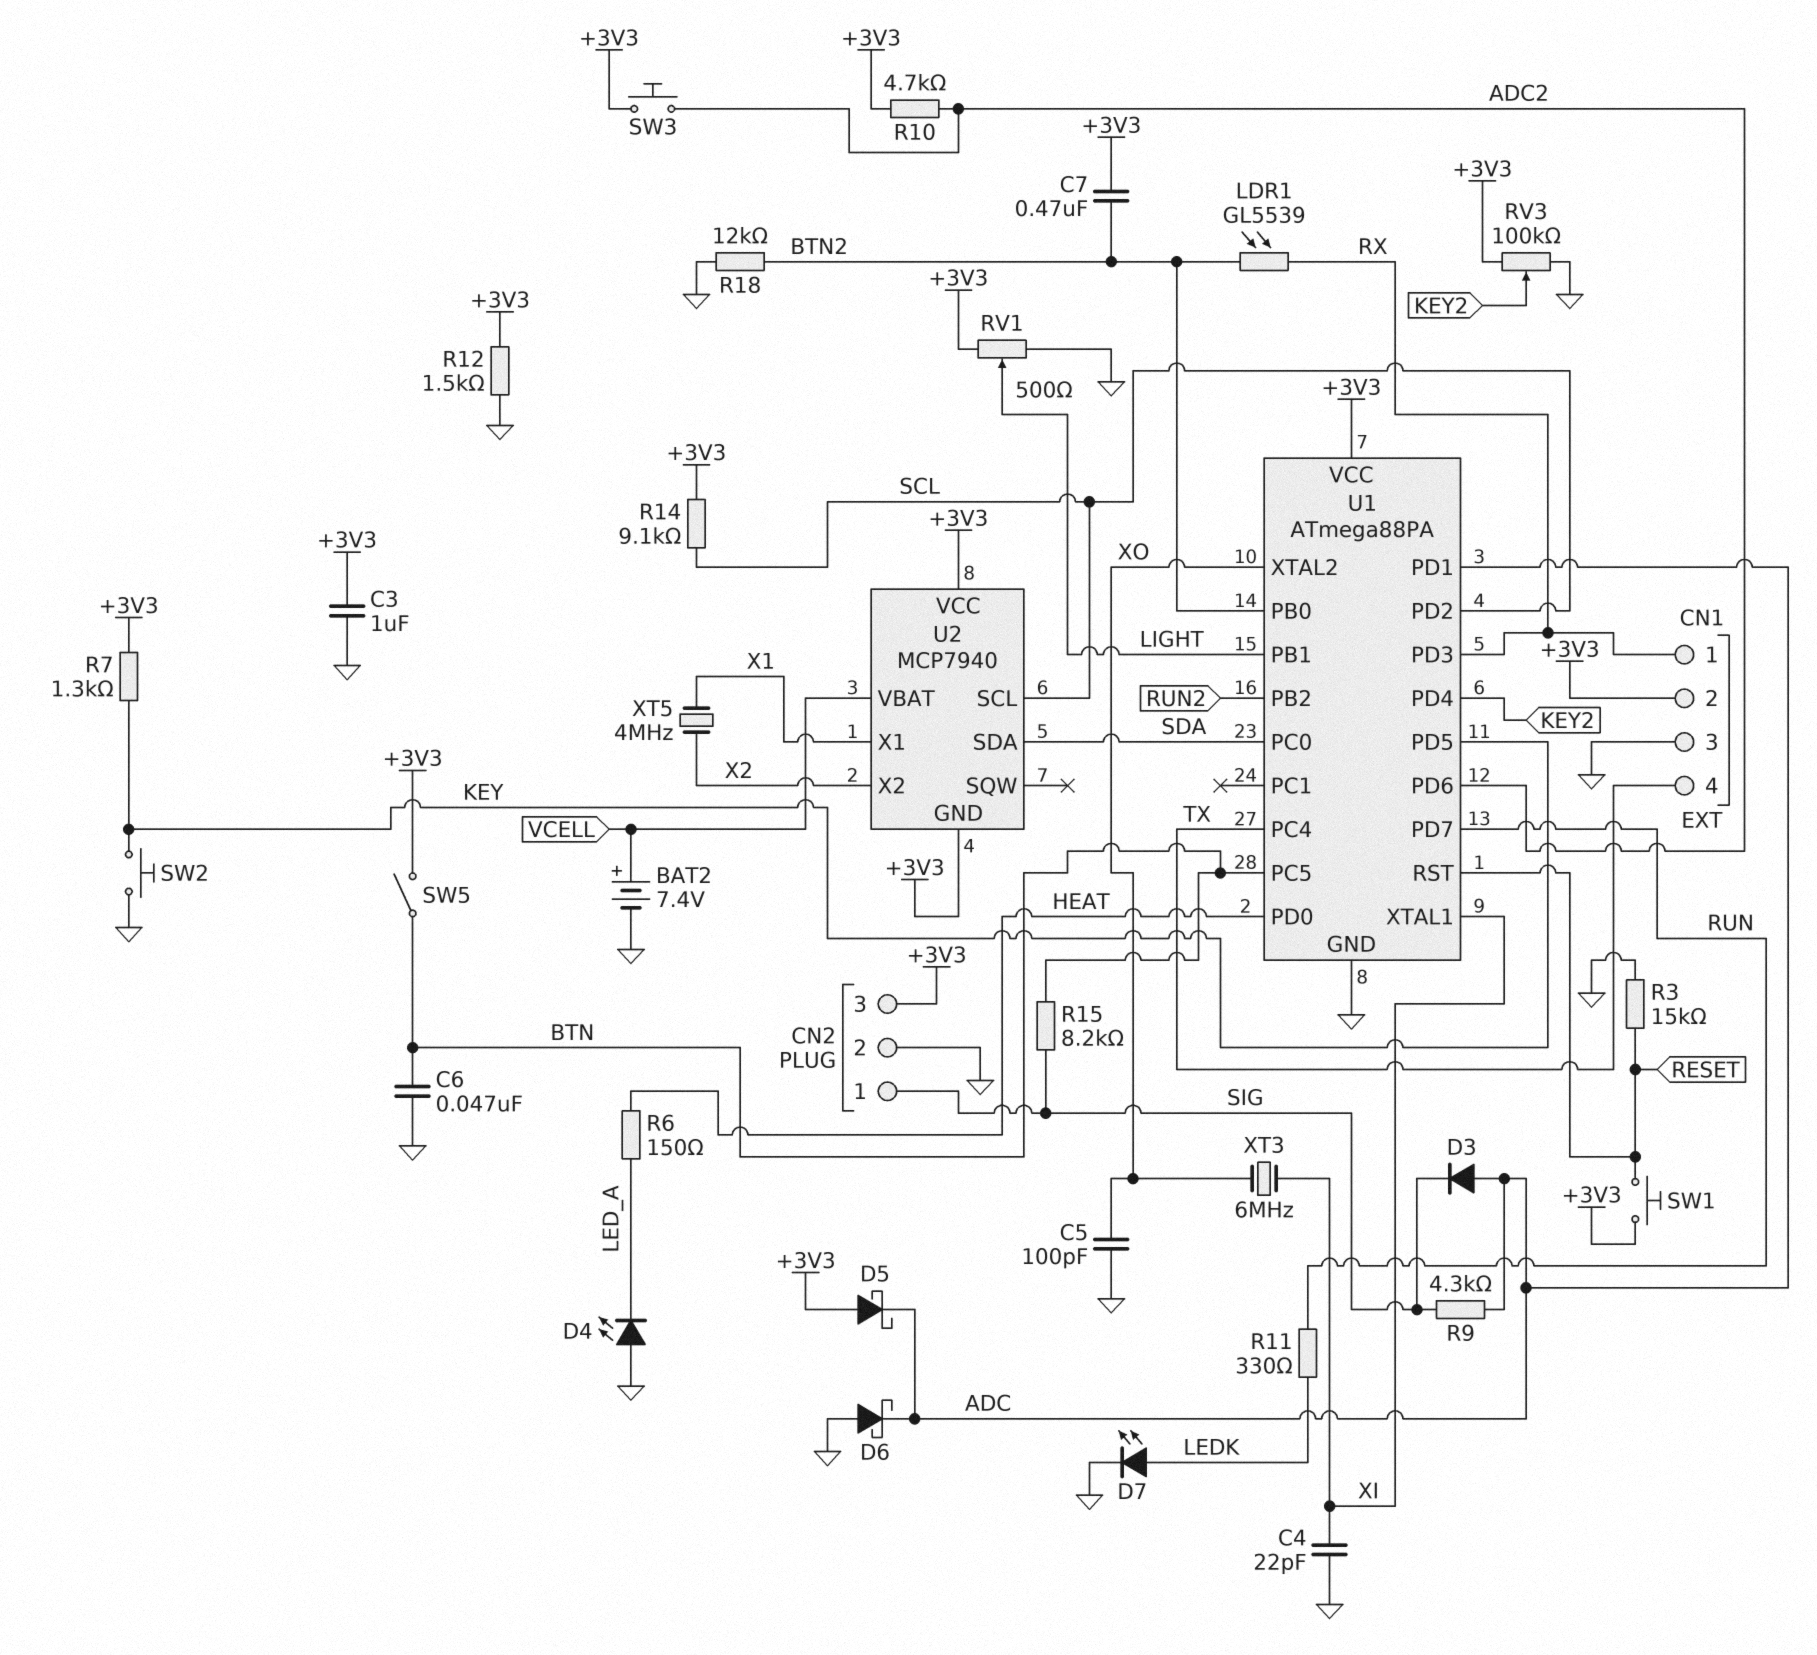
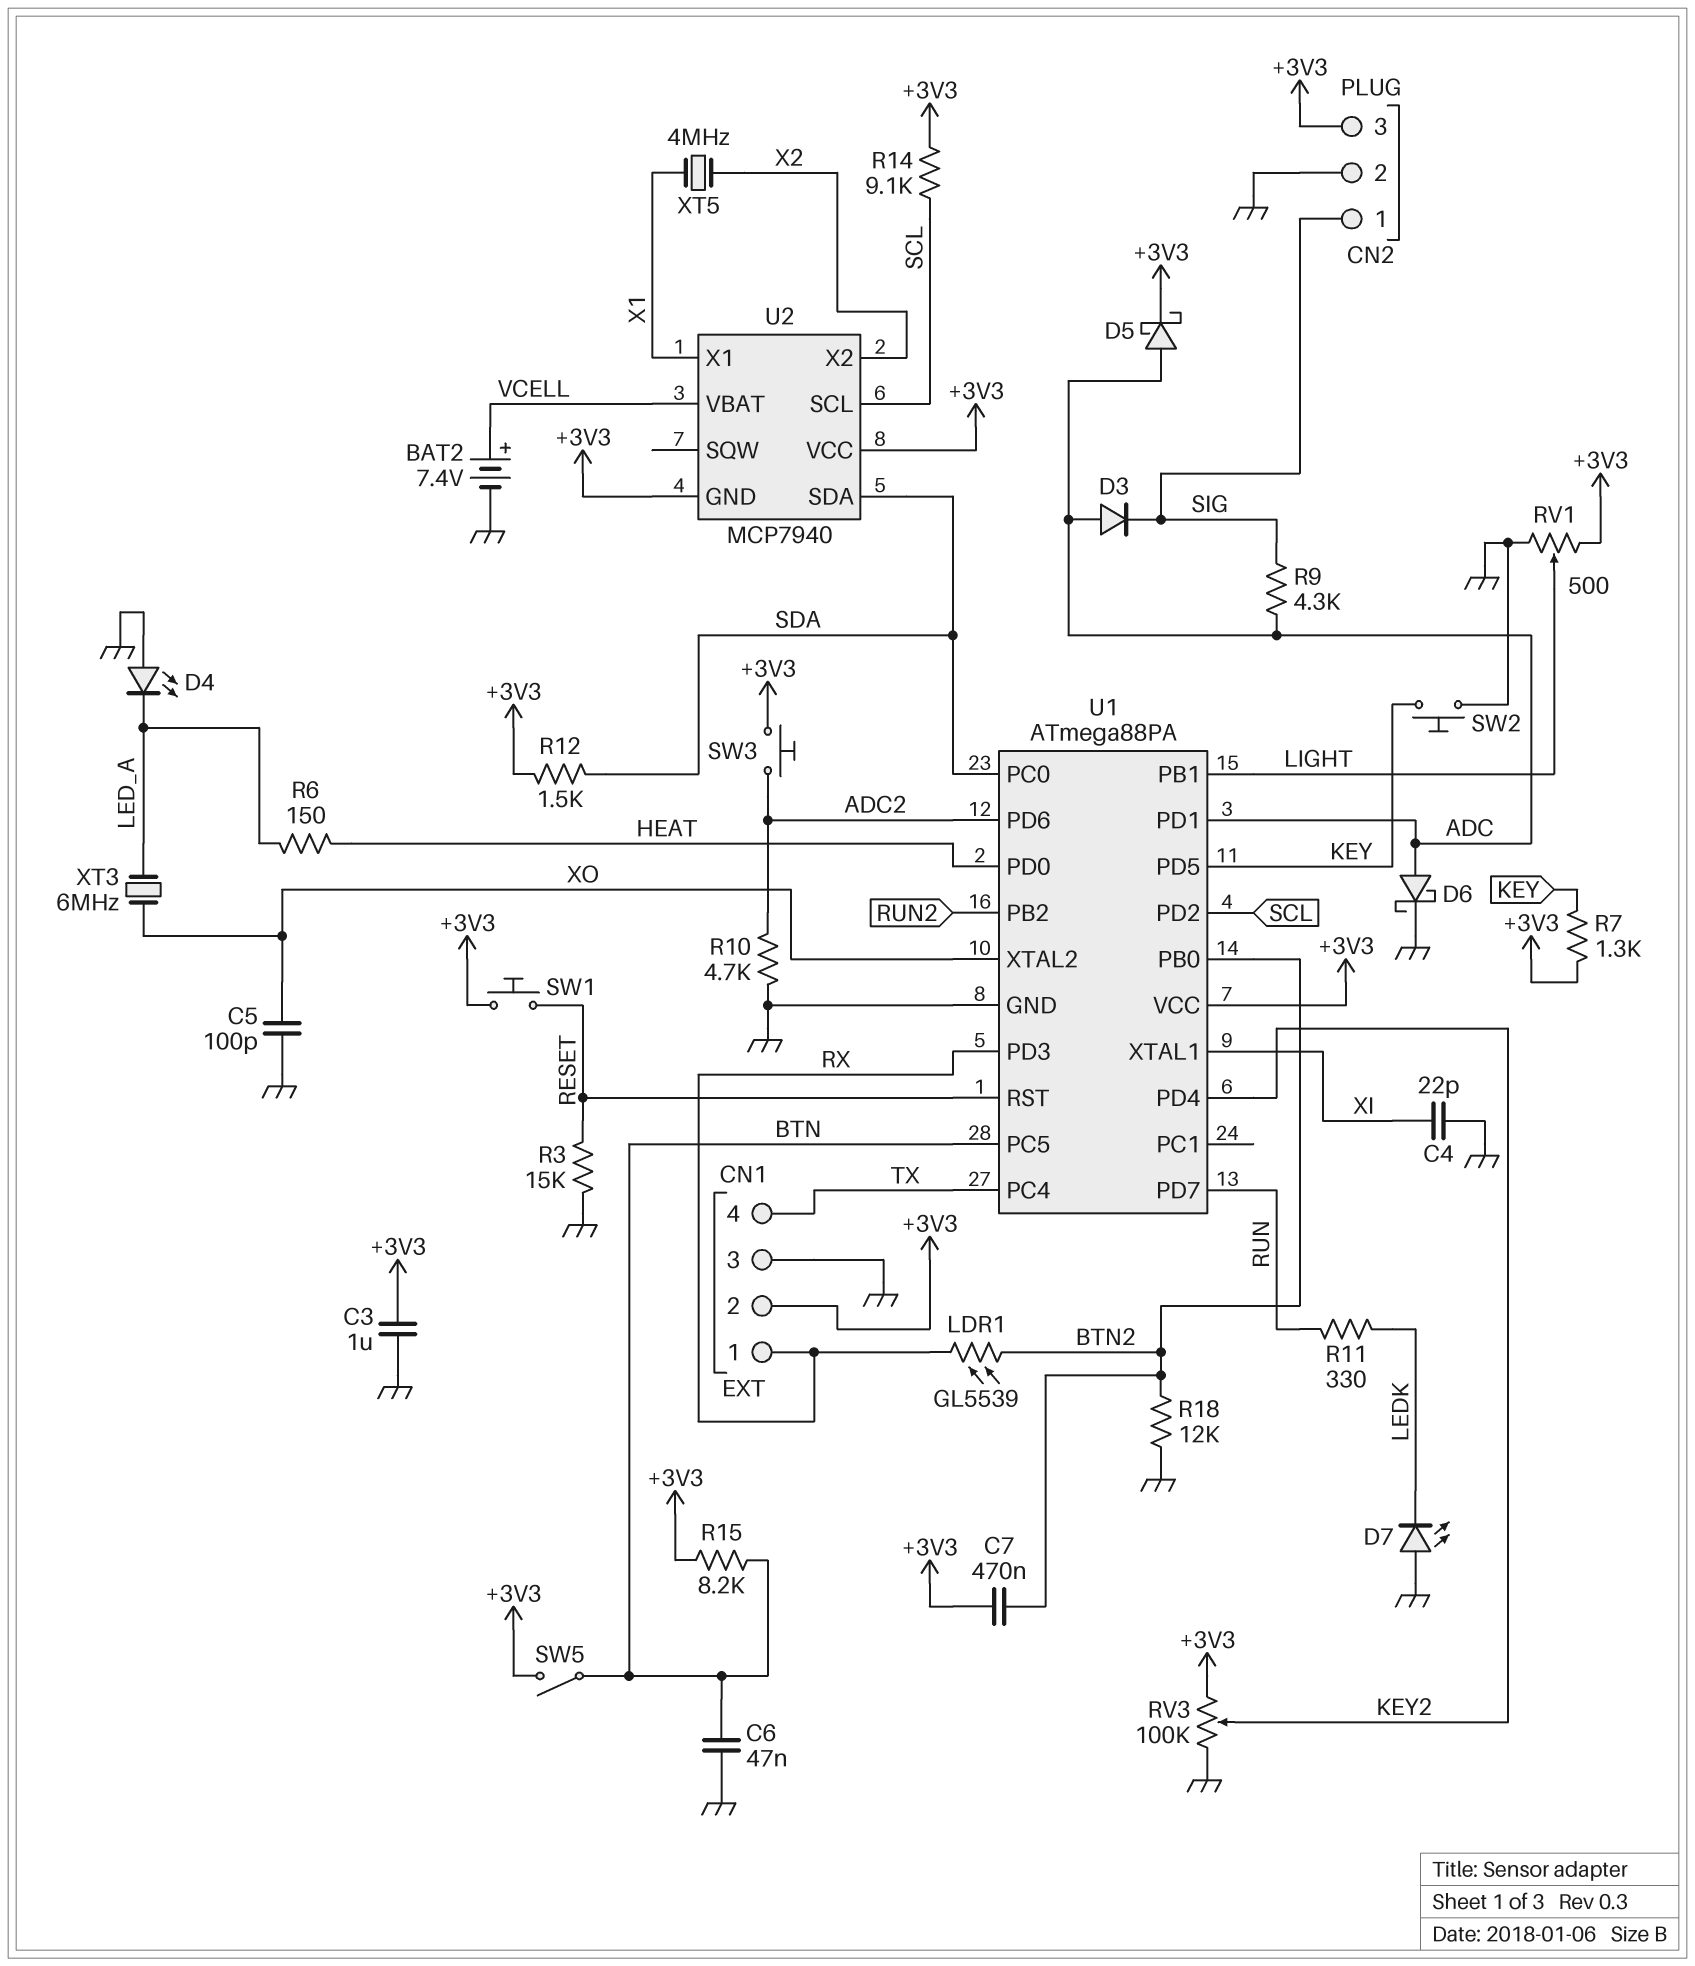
D5: schottky (A +3V3, K ADC) -> schottky (A ADC, K +3V3)
D6: schottky (A GND, K ADC) -> schottky (A ADC, K GND)
D7: LED (A LEDK, K GND) -> LED (A GND, K LEDK)
R10: 4.7k (+3V3, ADC2) -> 4.7k (ADC2, GND)
R12: 1.5k (+3V3, GND) -> 1.5k (+3V3, SDA)
R15: 8.2k (BTN, SIG) -> 8.2k (+3V3, BTN)
XT3: 6MHz (XI, XO) -> 6MHz (LED_A, XO)

